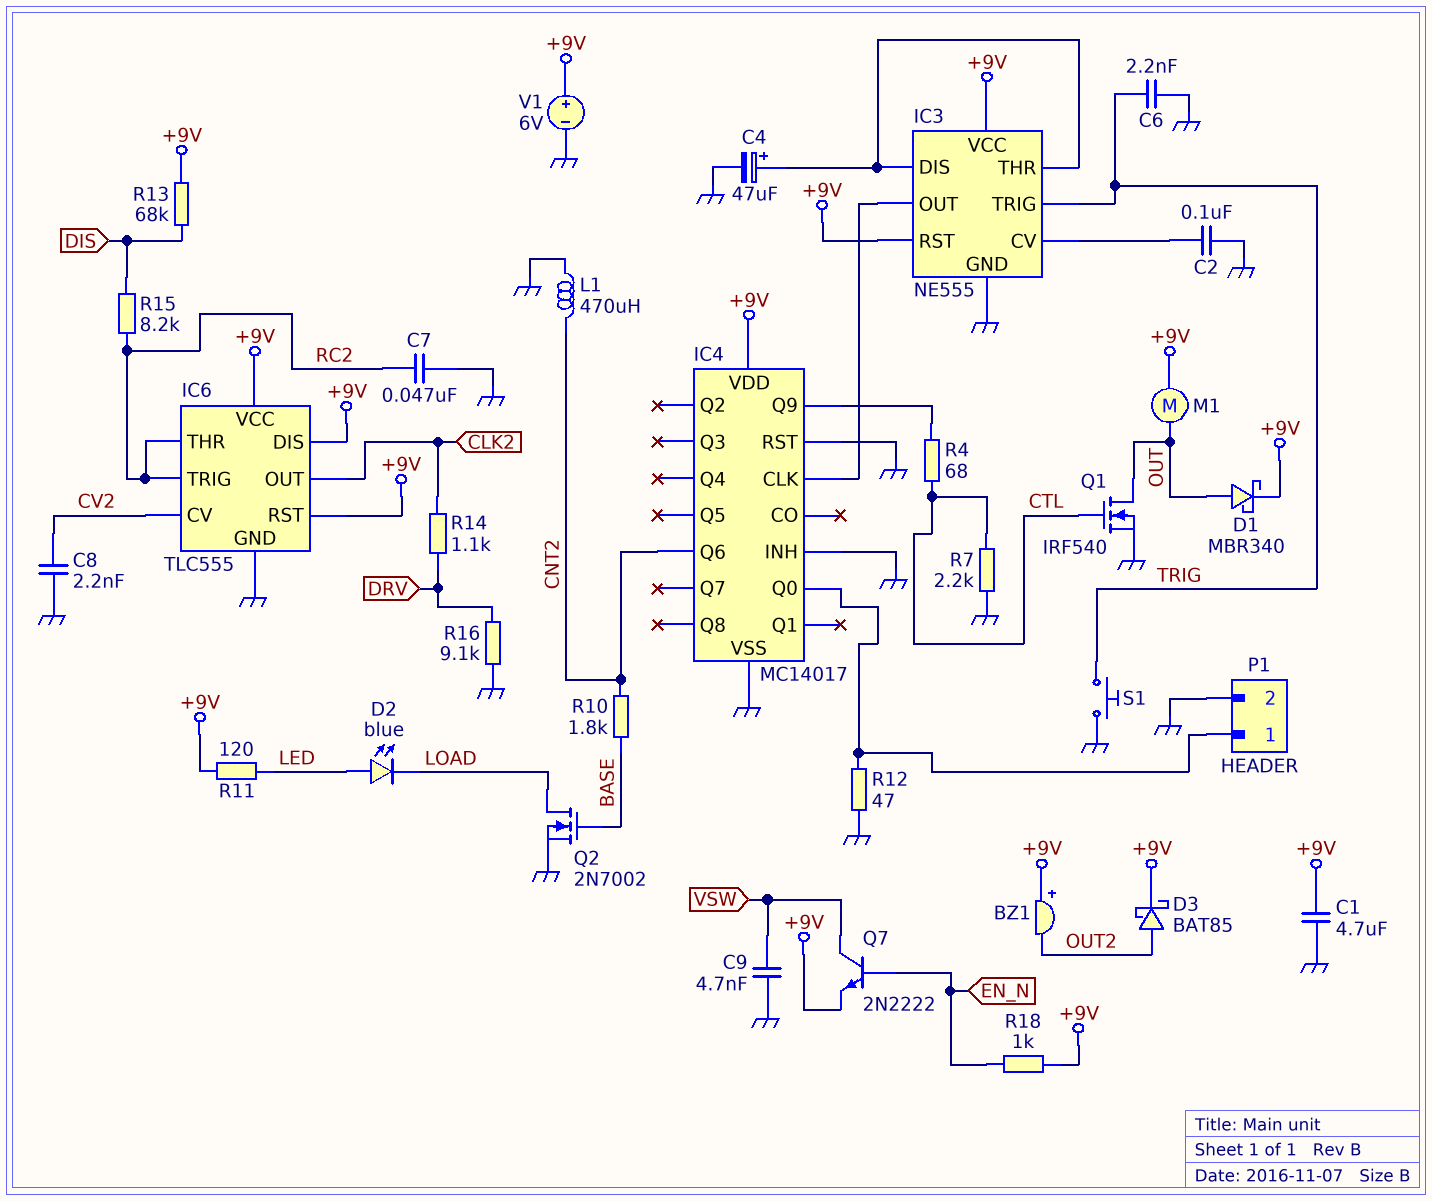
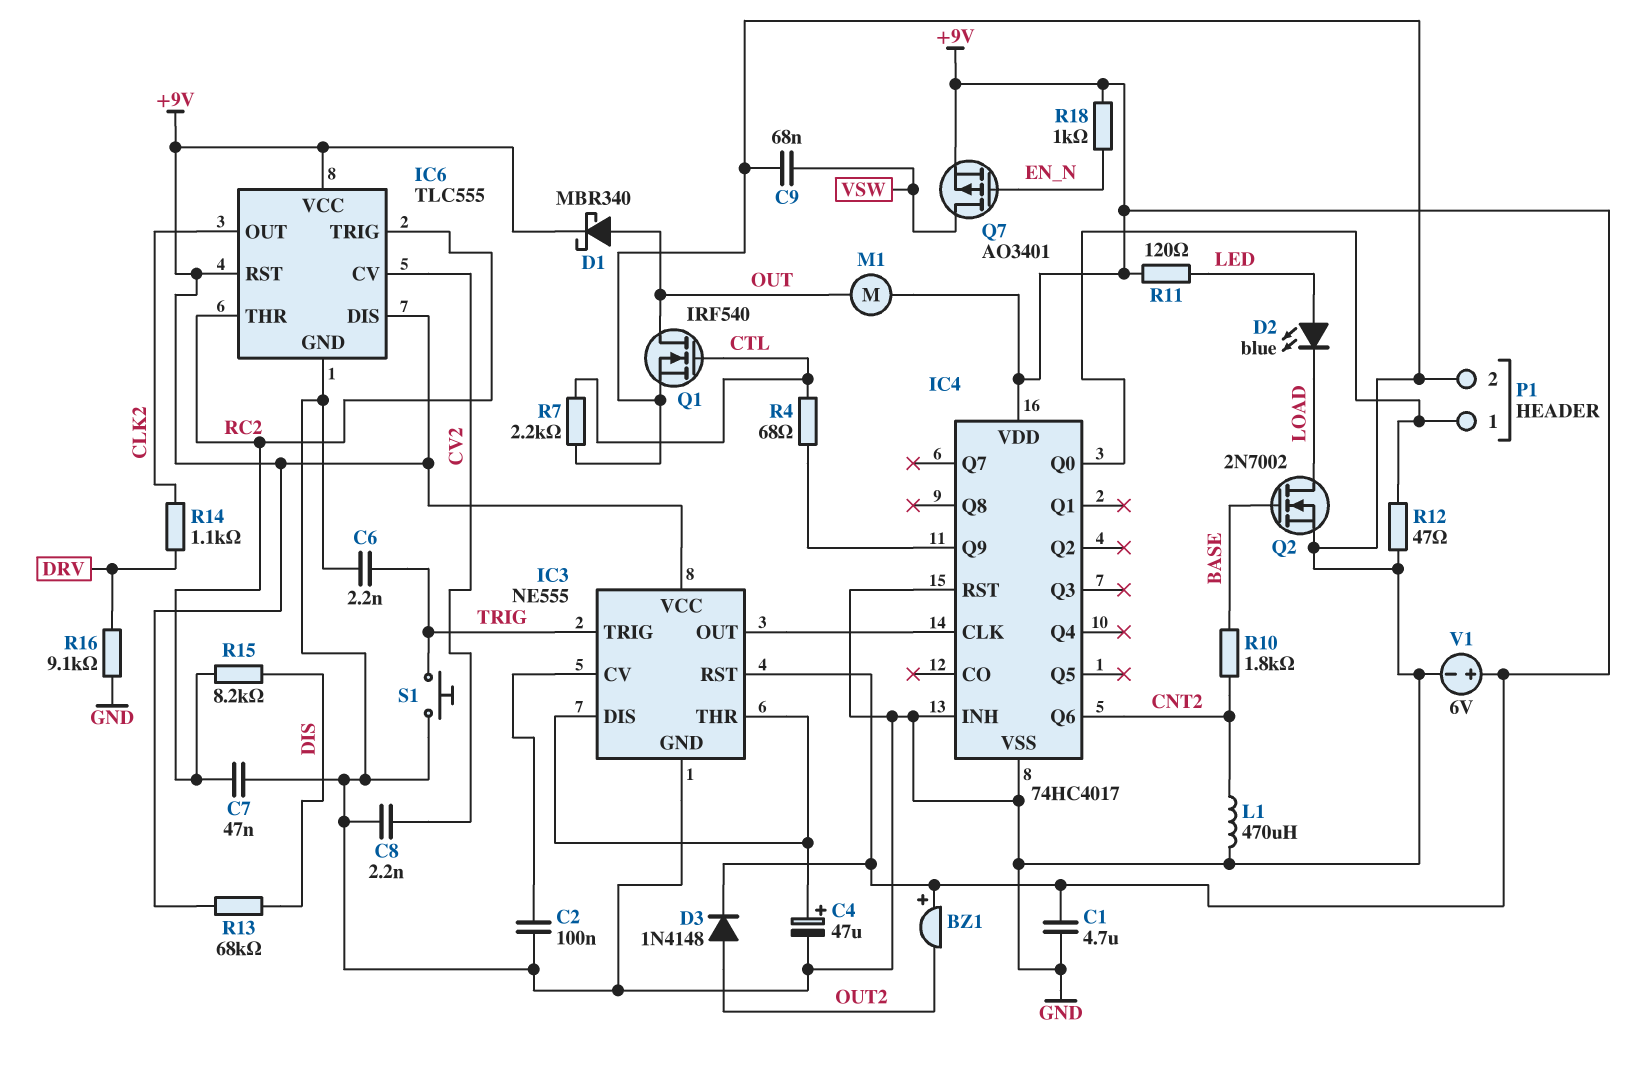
C9: 4.7nF (GND, VSW) -> 68nF (GND, VSW)
D3: schottky BAT85 (A OUT2, K +9V) -> diode 1N4148 (A OUT2, K +9V)
IC4: MC14017 -> 74HC4017
Q7: NPN 2N2222 (B EN_N, C VSW, E +9V) -> PMOS AO3401 (G EN_N, D VSW, S +9V)

